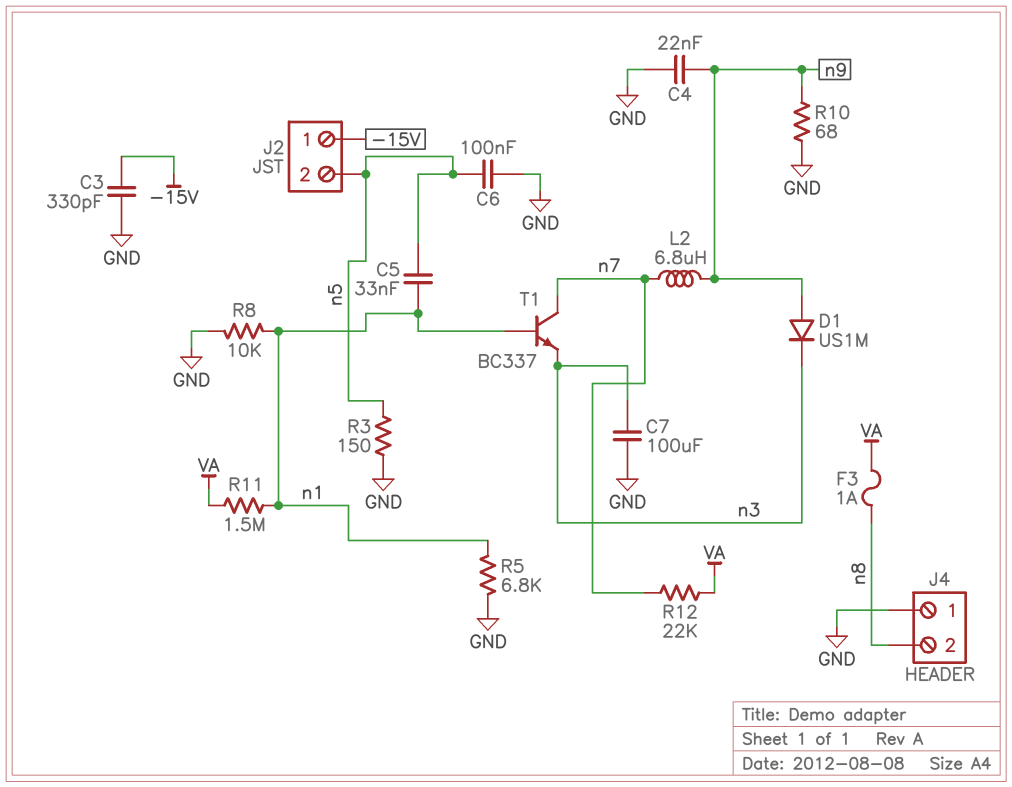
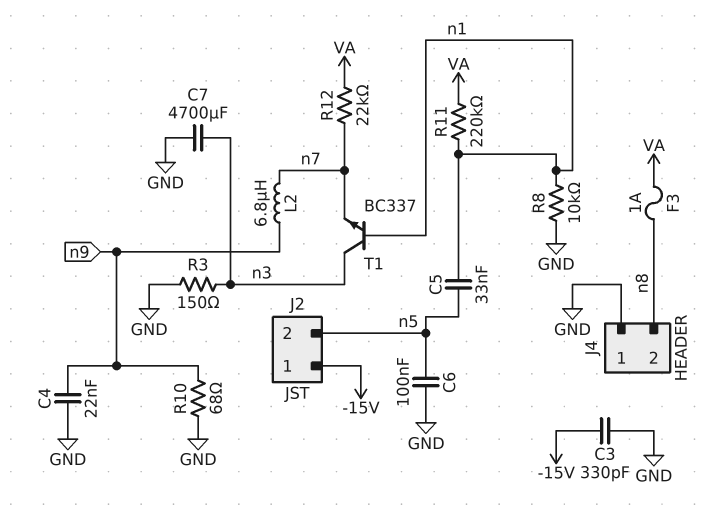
C7: 100uF (GND, n3) -> 4700uF (GND, n3)
D1: diode US1M (A n9, K n3) -> none
R3: 150 (GND, n5) -> 150 (GND, n3)
R5: 6.8k (GND, n1) -> none
R11: 1.5M (VA, n1) -> 220k (VA, n1)
T1: NPN BC337 (B n1, C n7, E n3) -> NPN BC337 (B n1, C n3, E n7)

